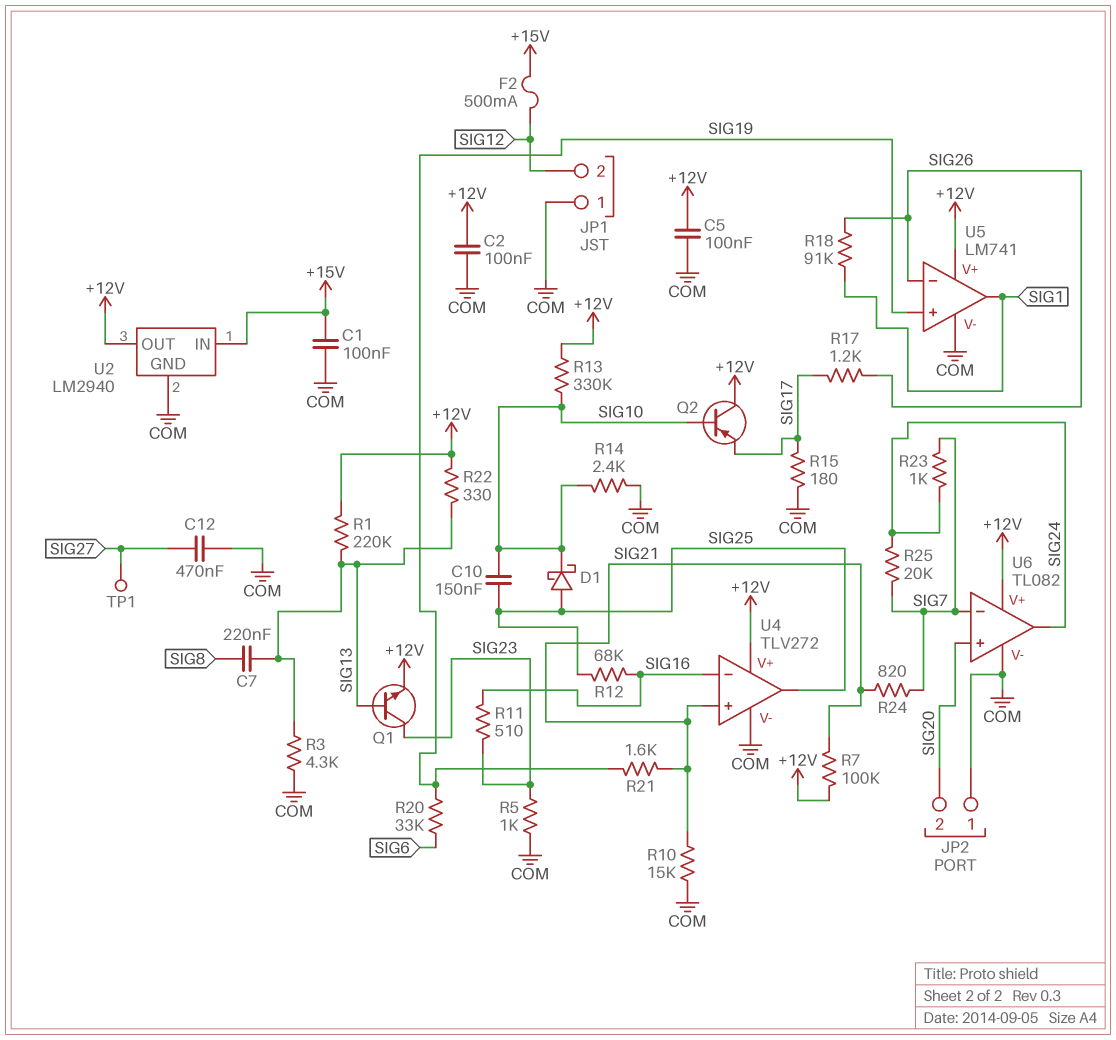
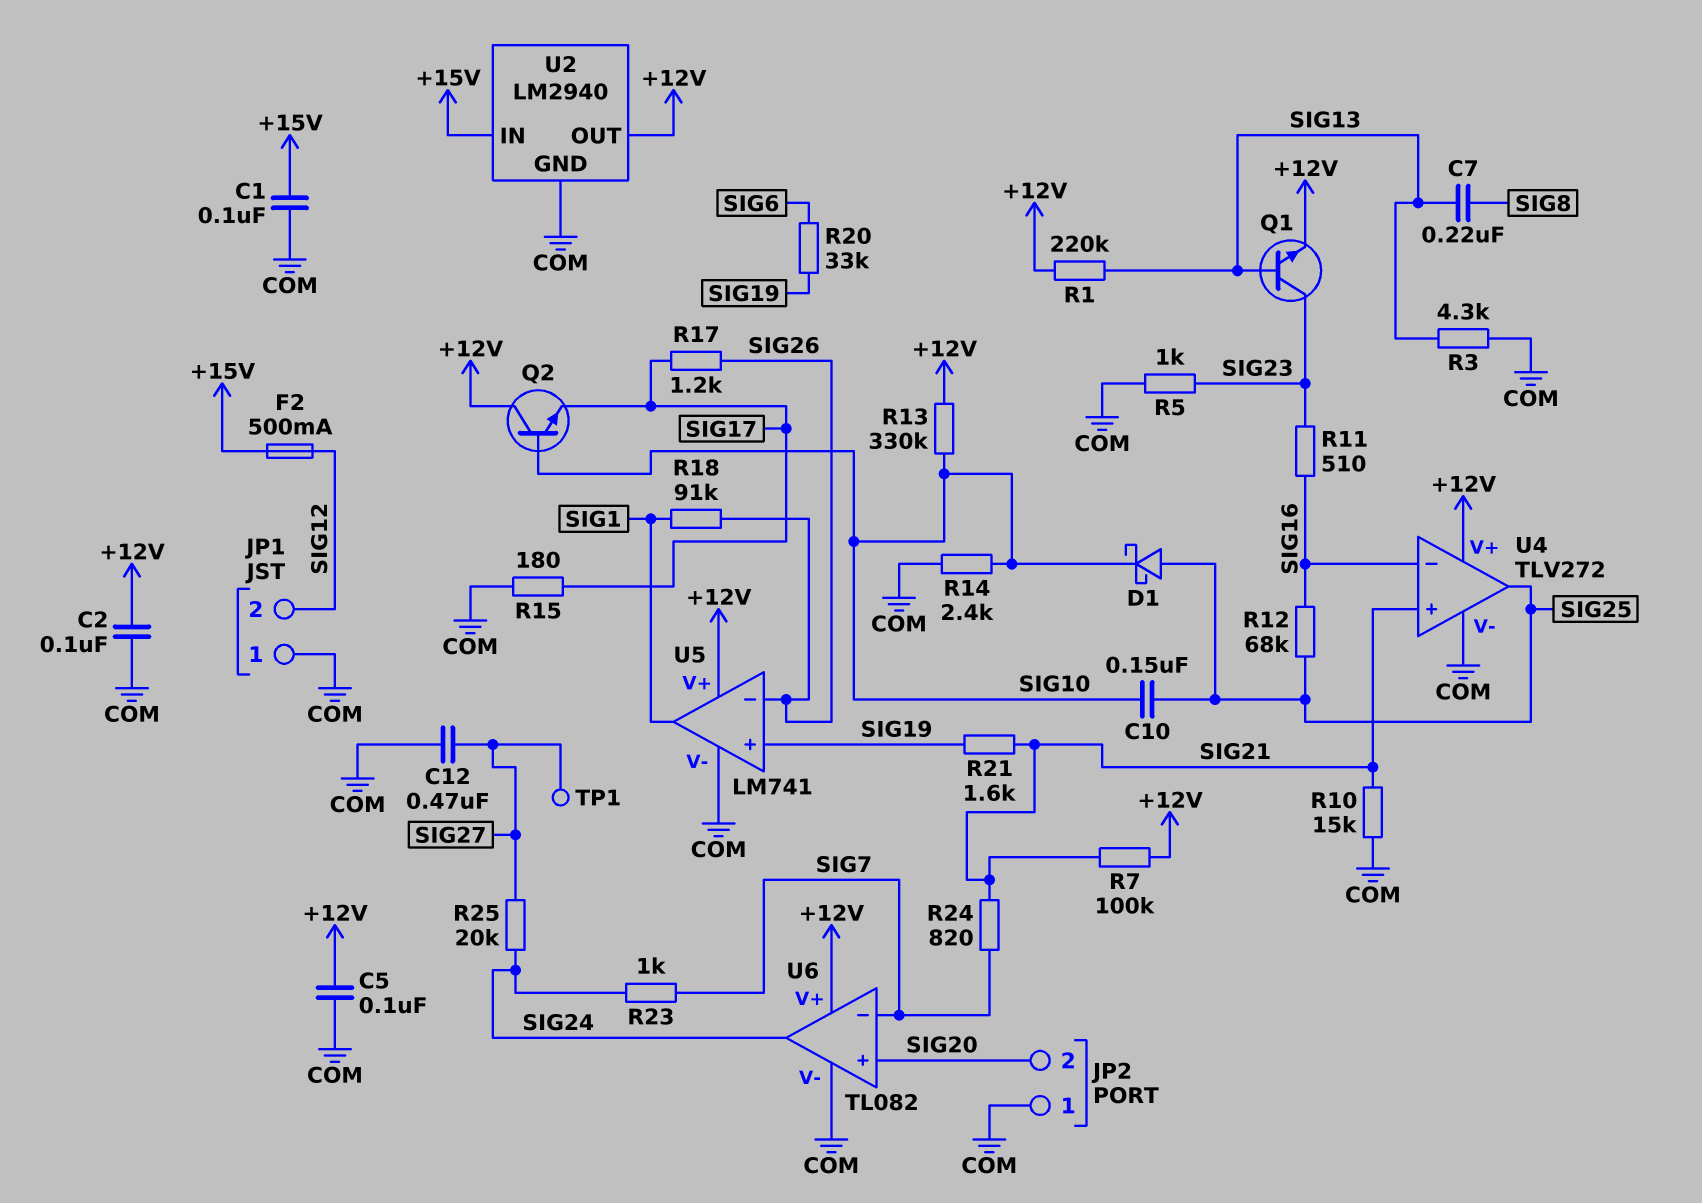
Q2: PNP (B SIG10, C +12V, E SIG17) -> NPN (B SIG10, C +12V, E SIG17)
R22: 330 (+12V, SIG13) -> none
R25: 20k (SIG7, SIG24) -> 20k (SIG24, SIG27)

